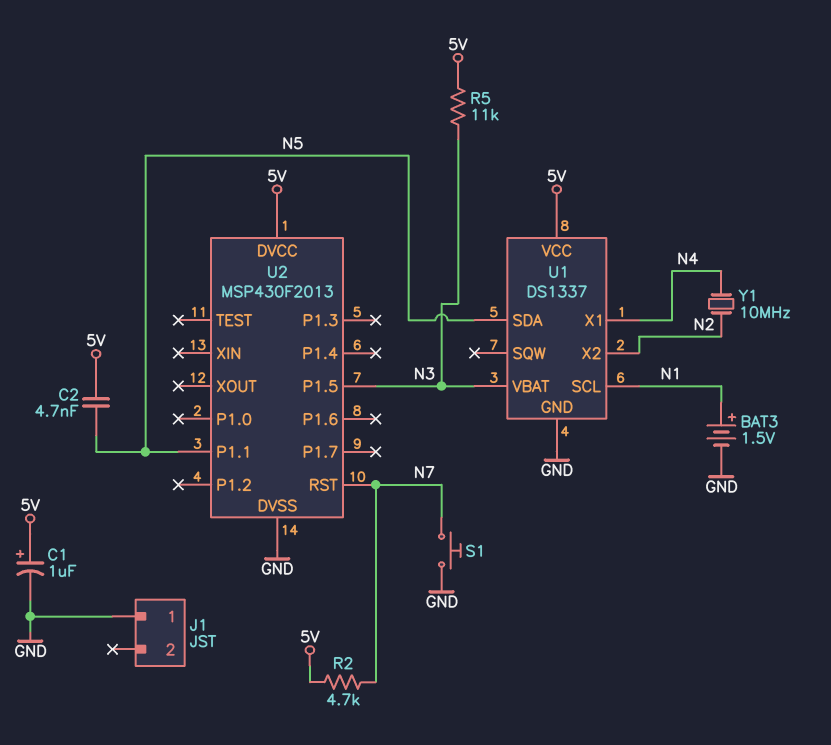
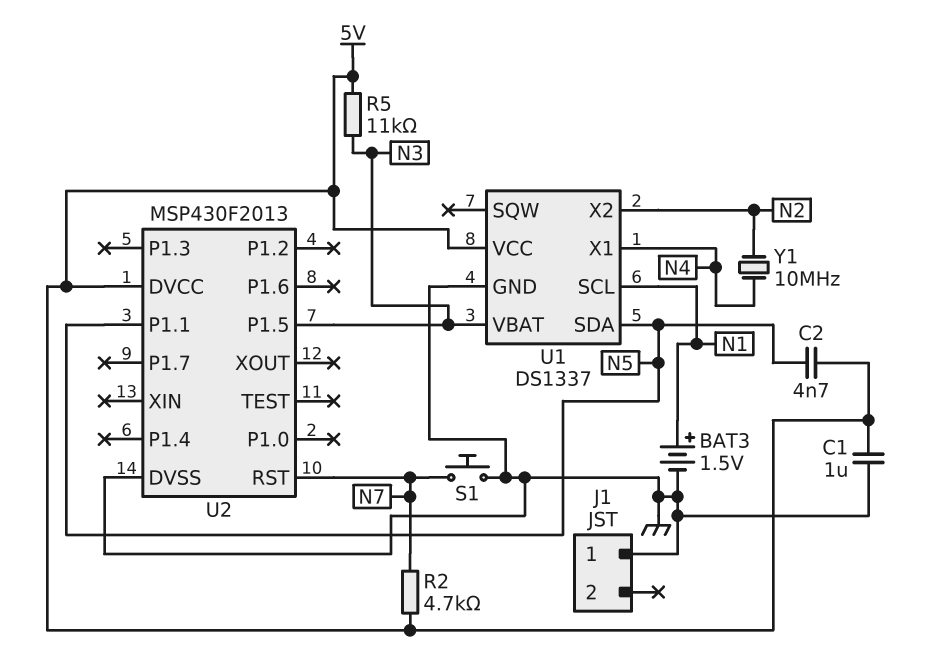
C1: 1uF (plus 5V, minus GND) -> 1uF (5V, GND)

